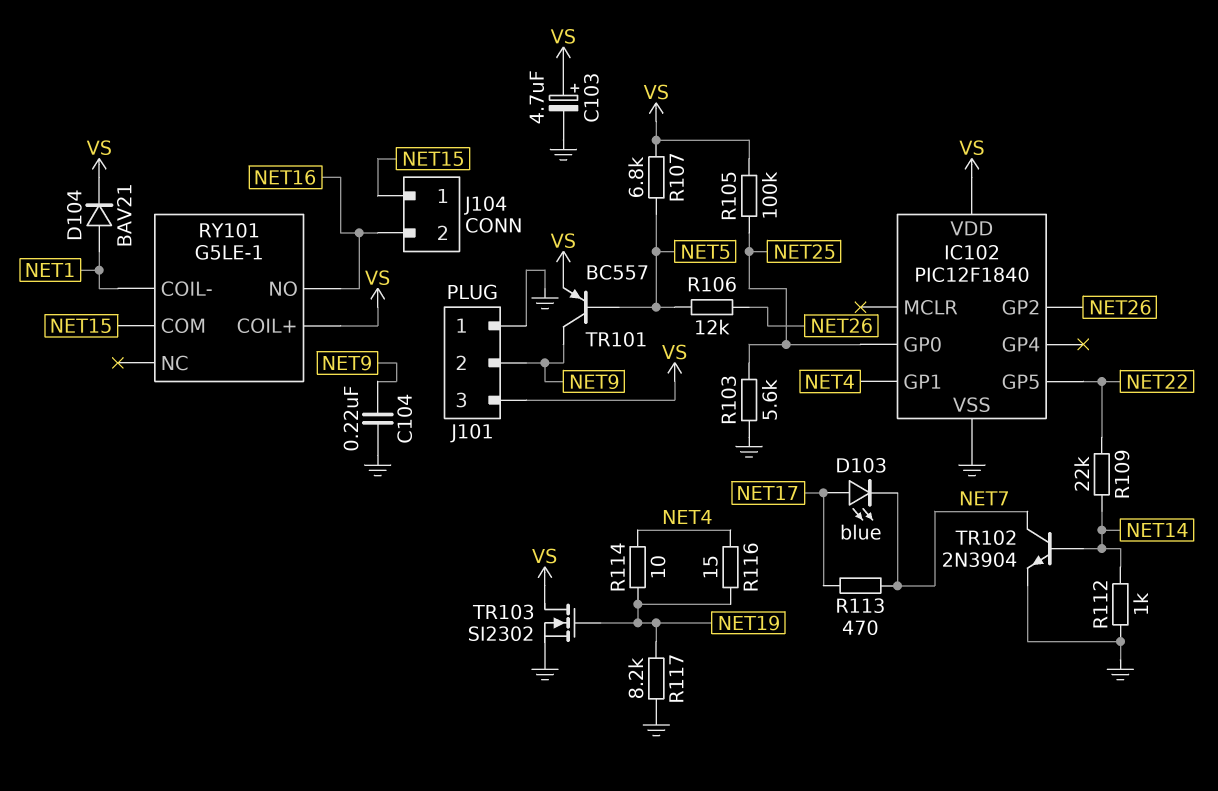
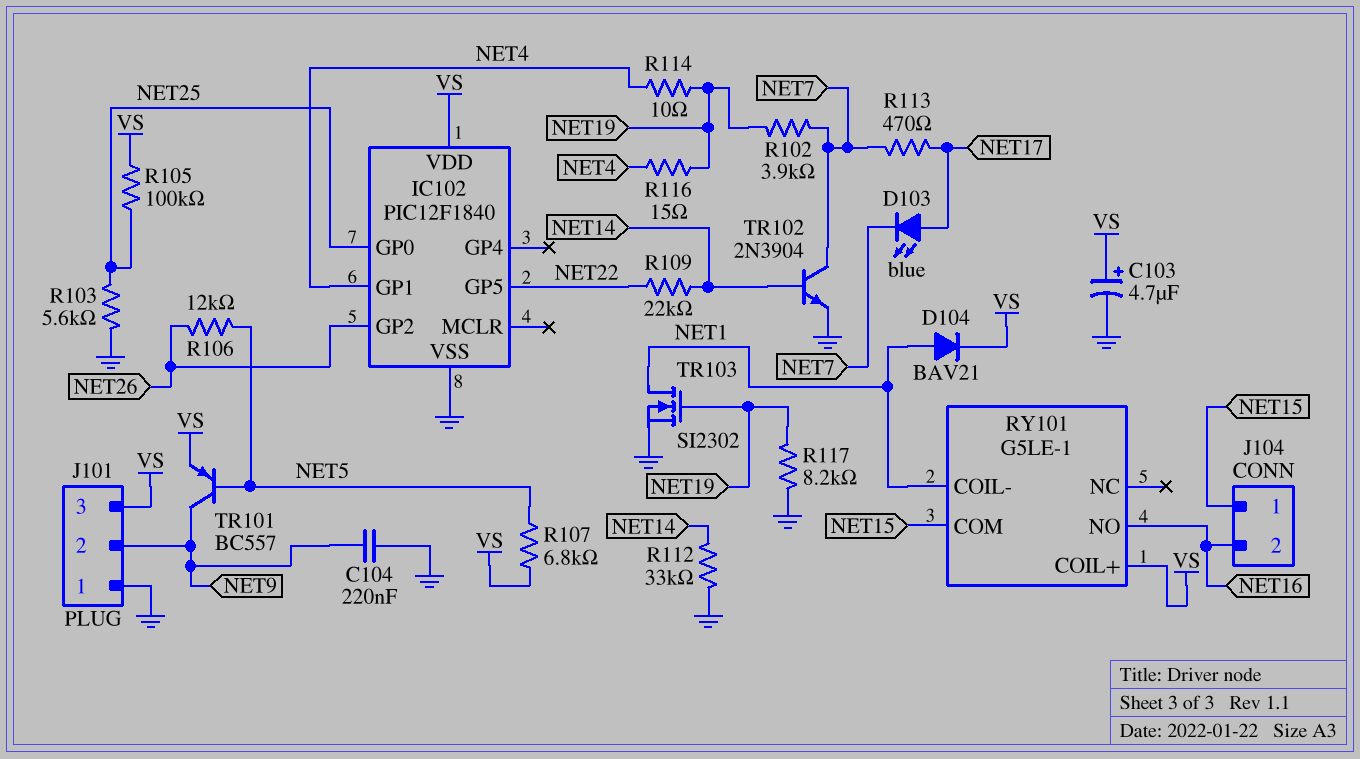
R102: none -> 3.9k (NET7, NET19)
R112: 1k (GND, NET14) -> 33k (GND, NET14)
TR103: NMOS SI2302 (G NET19, D VS, S GND) -> NMOS SI2302 (G NET19, D NET1, S GND)

